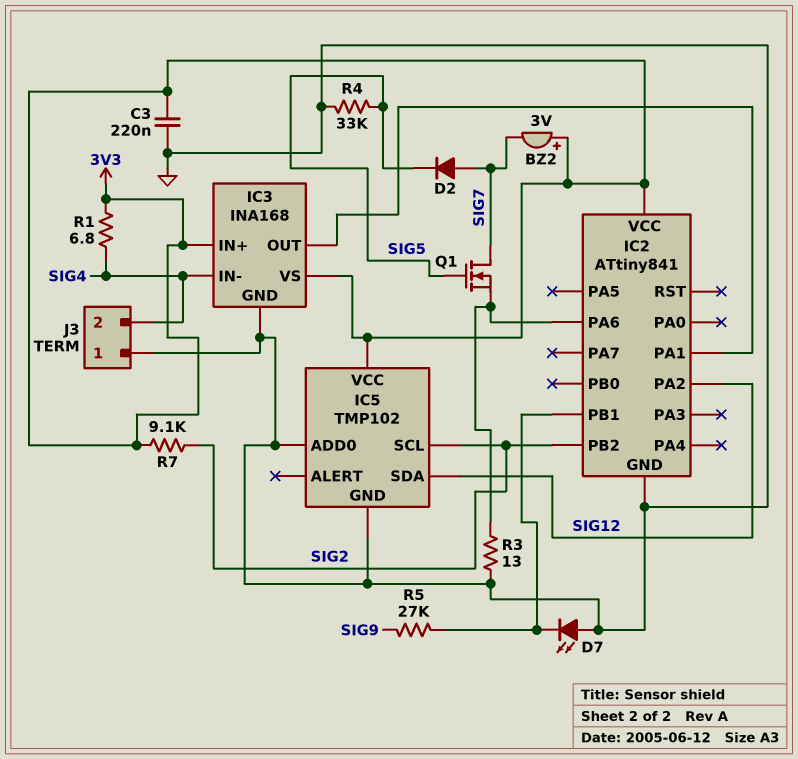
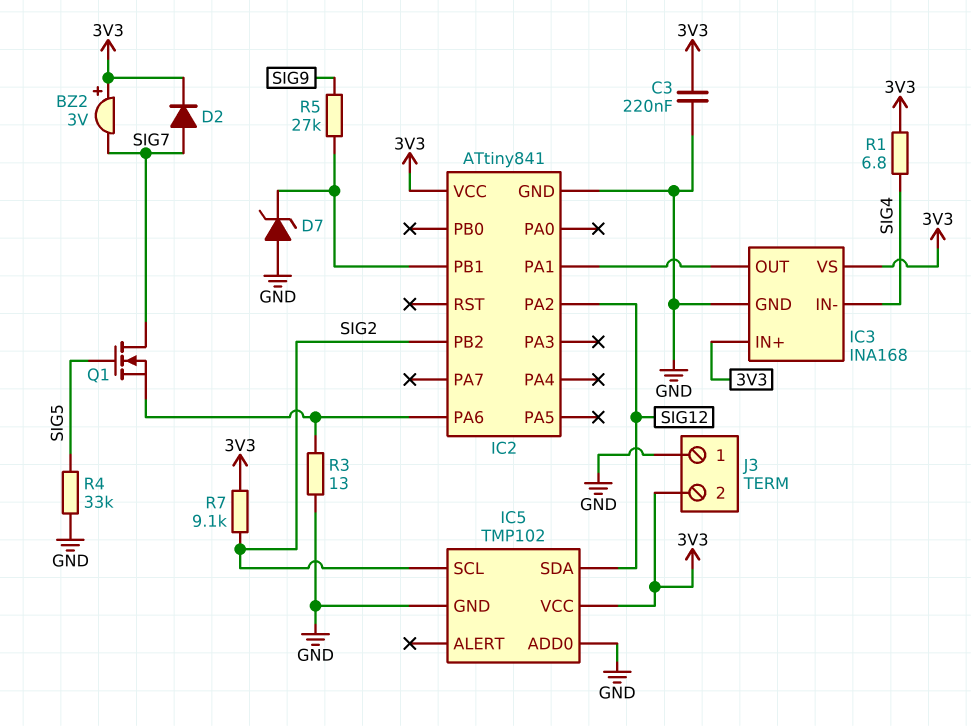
D2: diode (A SIG7, K SIG5) -> diode (A SIG7, K 3V3)
D7: LED (A GND, K IC2/PB1) -> zener (A GND, K IC2/PB1)
J3 pin 2: SIG4 -> 3V3

